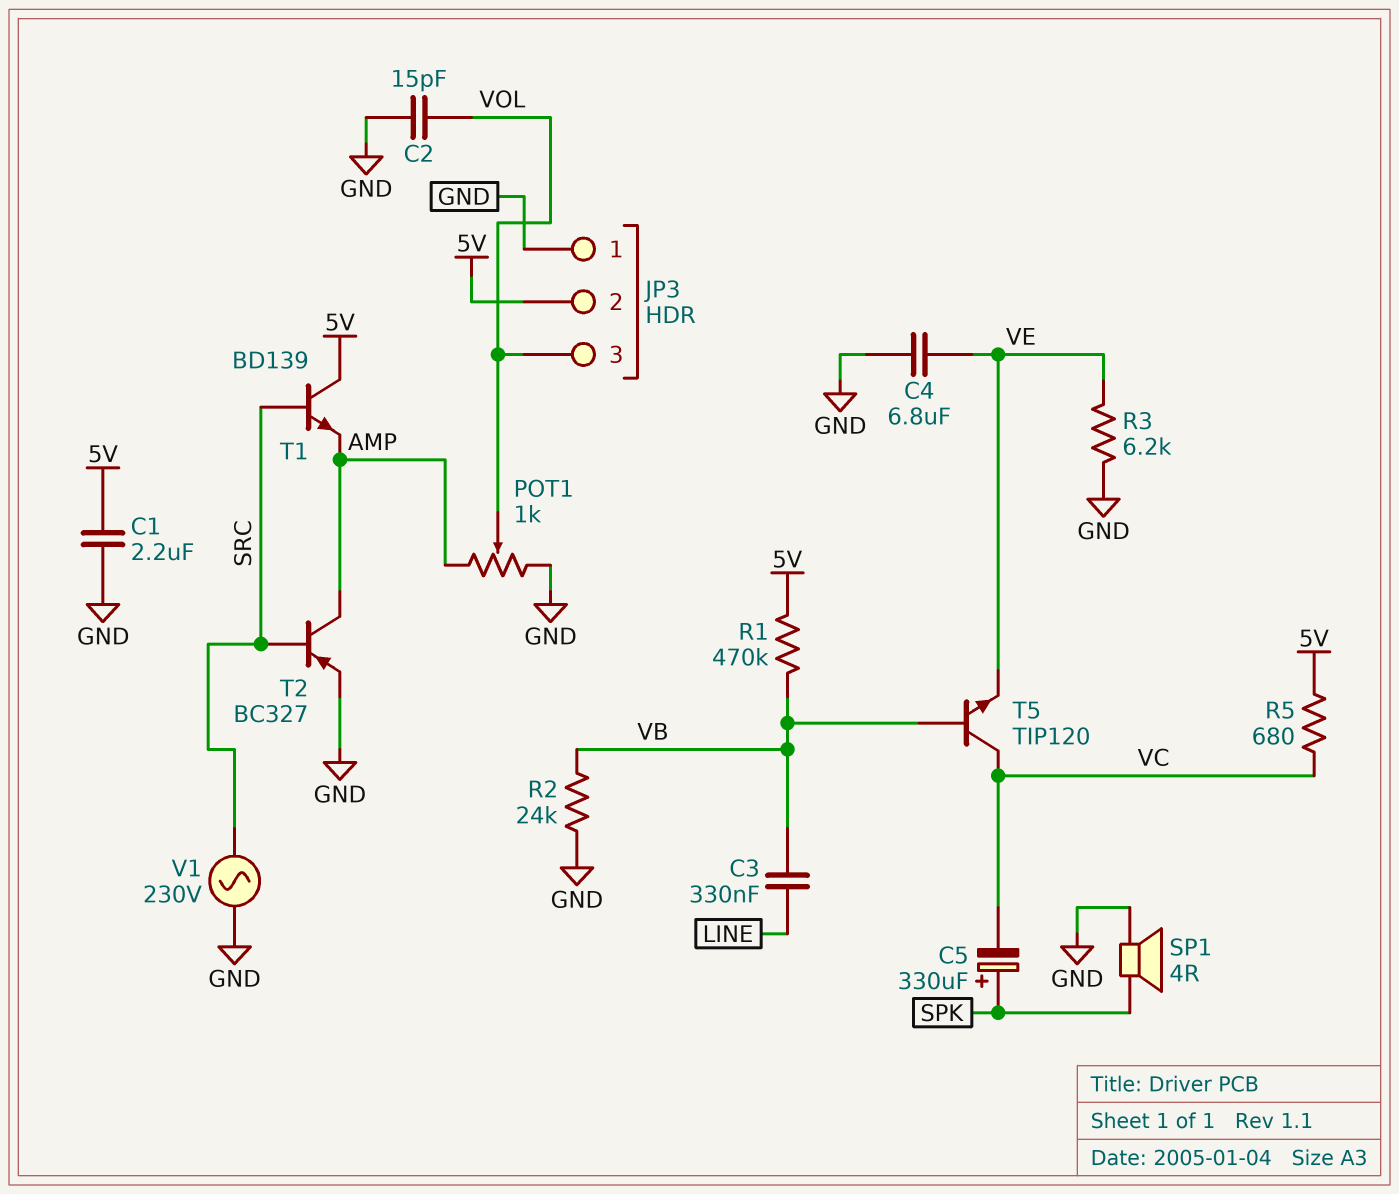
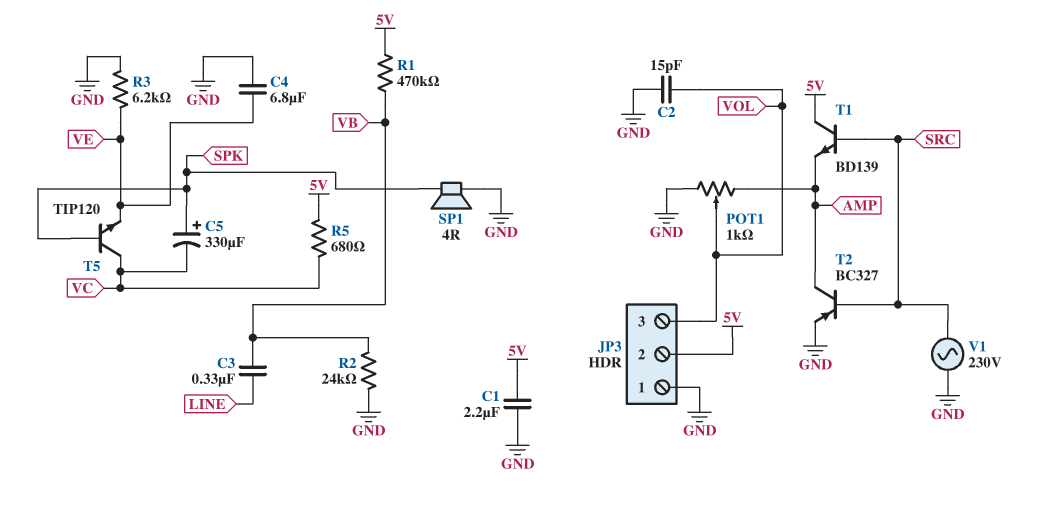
T5: NPN TIP120 (B VB, C VC, E VE) -> NPN TIP120 (B SPK, C VC, E VE)

